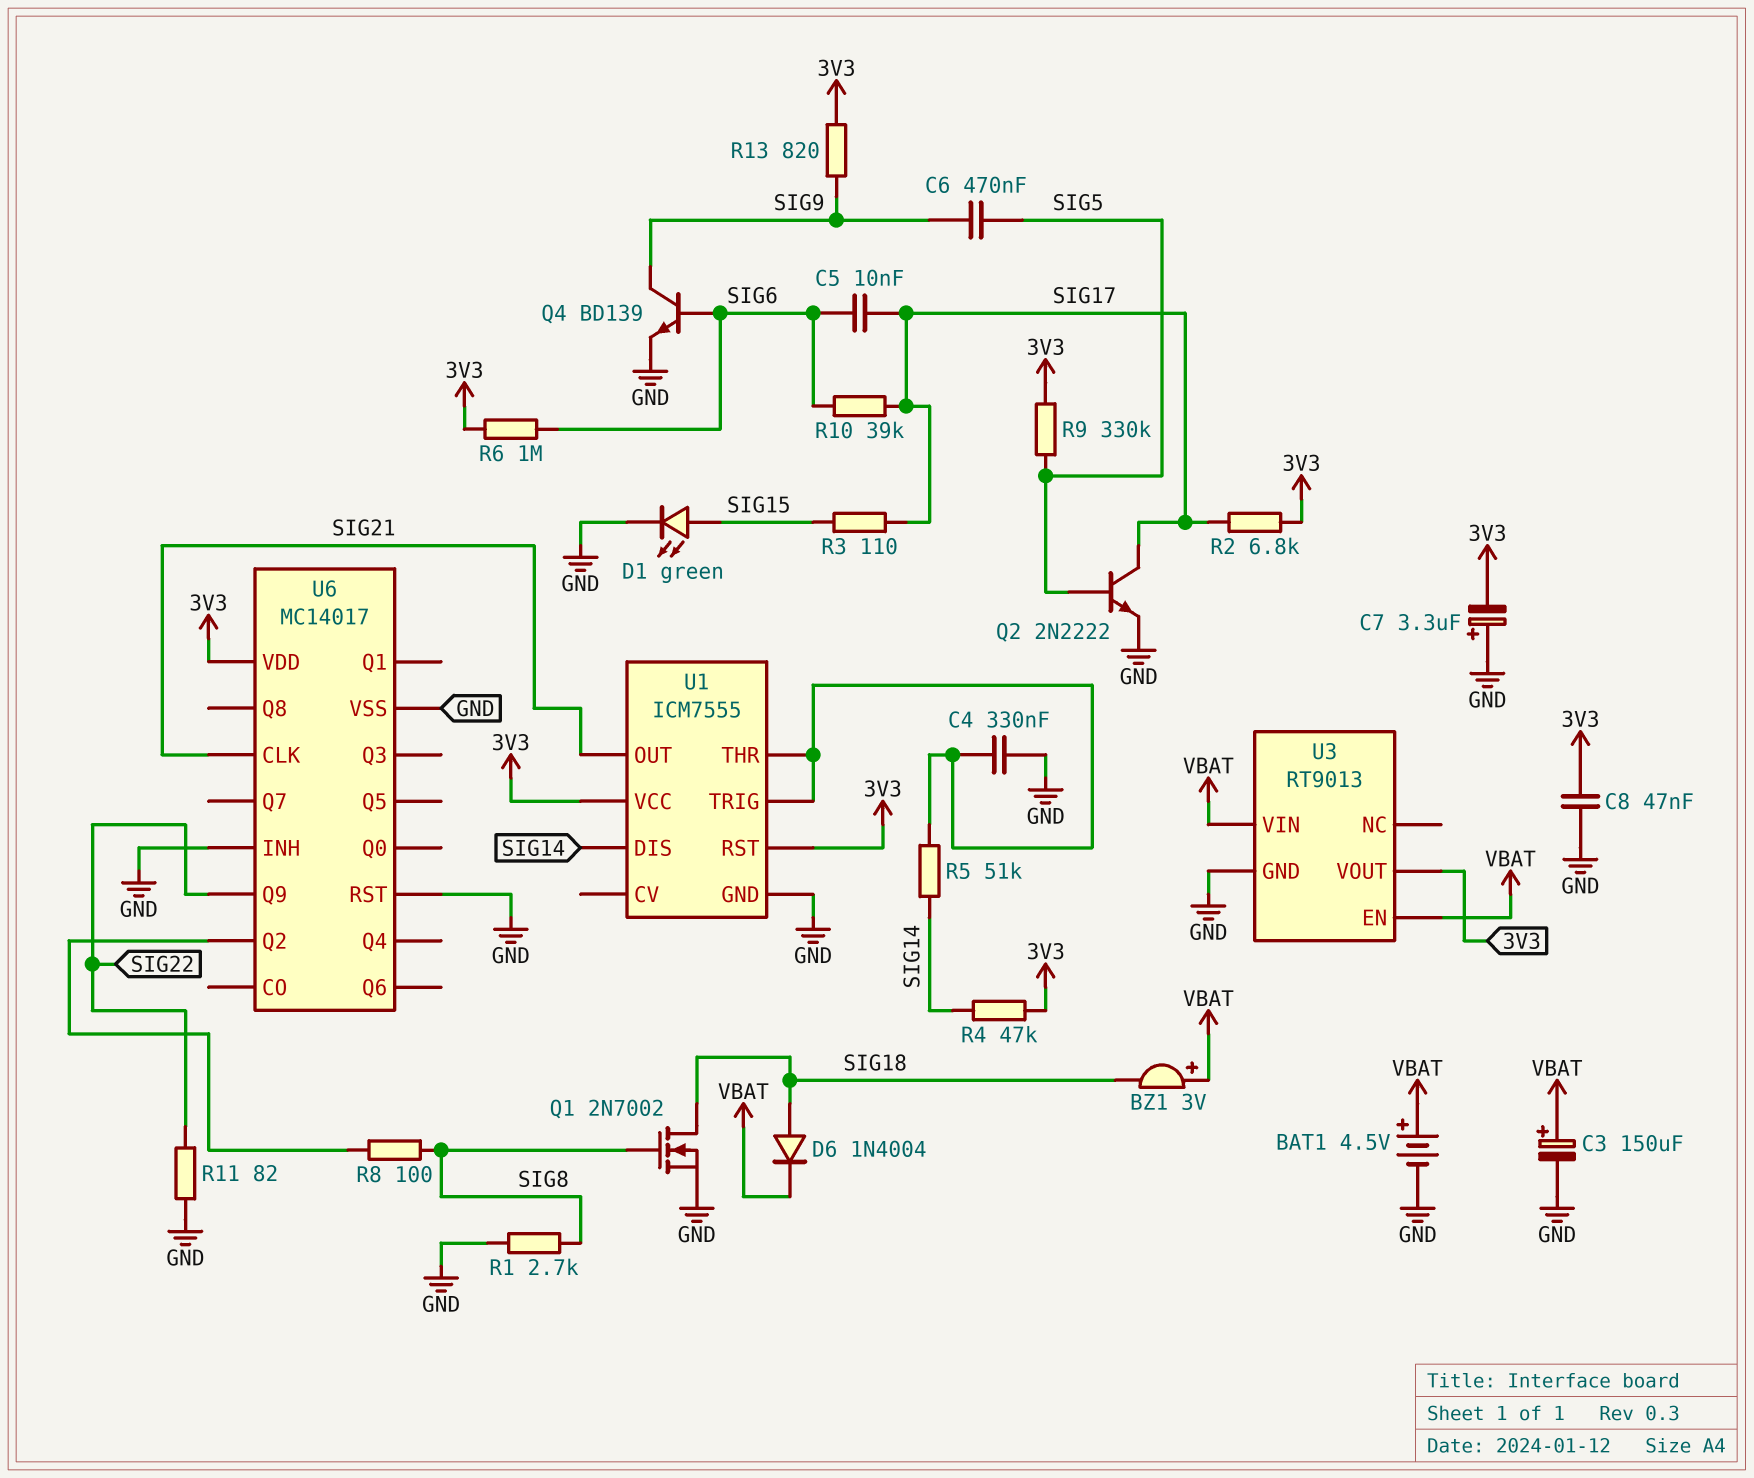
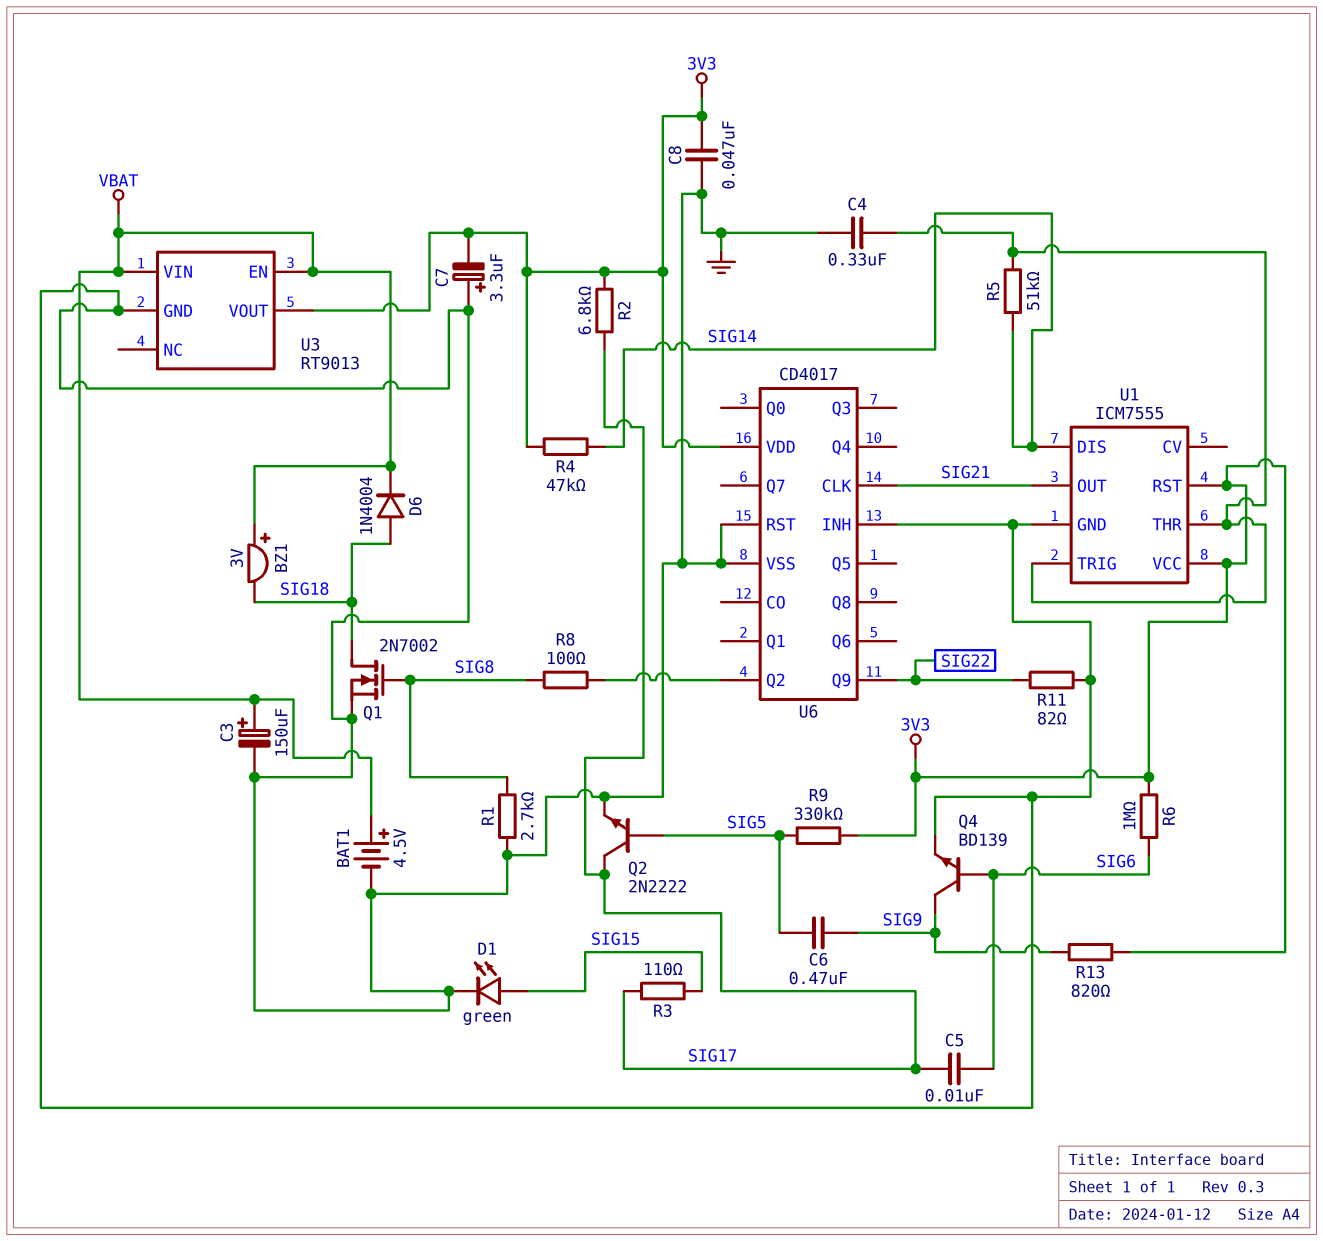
R10: 39k (SIG6, SIG17) -> none
U6: MC14017 -> CD4017

